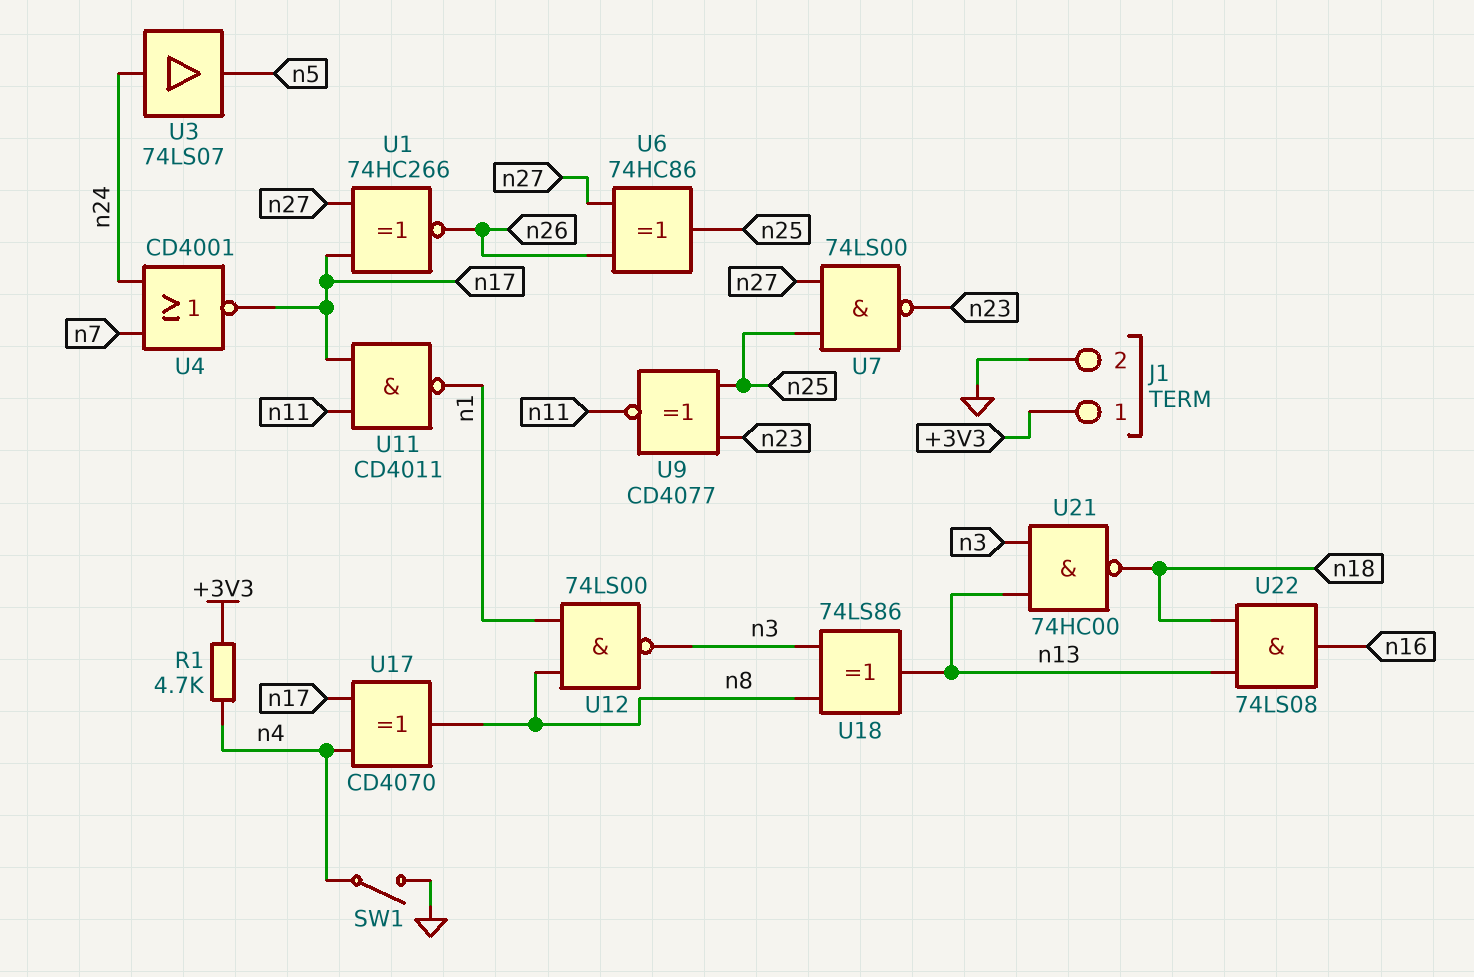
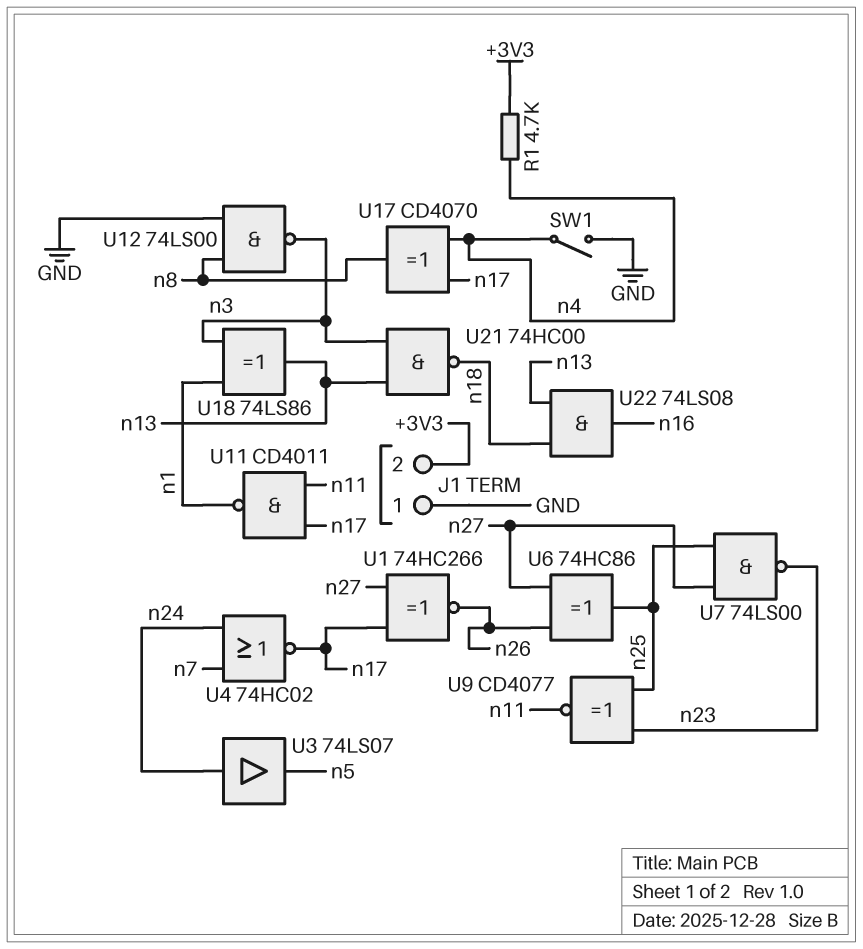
J1 pin 1: +3V3 -> GND
J1 pin 2: GND -> +3V3
U4: NOR CD4001 (in n7, in n24, out n17) -> NOR 74HC02 (in n7, in n24, out n17)
U12: NAND 74LS00 (in n1, in n8, out n3) -> NAND 74LS00 (in GND, in n8, out n3)
U18: XOR 74LS86 (in n3, in n8, out n13) -> XOR 74LS86 (in n1, in n3, out n13)

